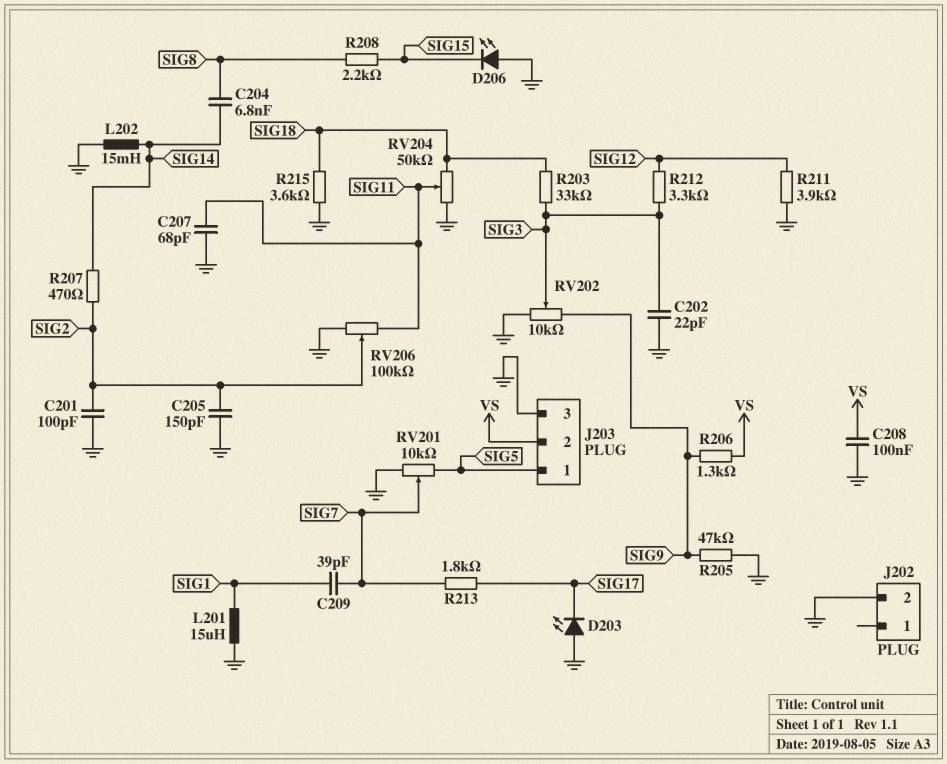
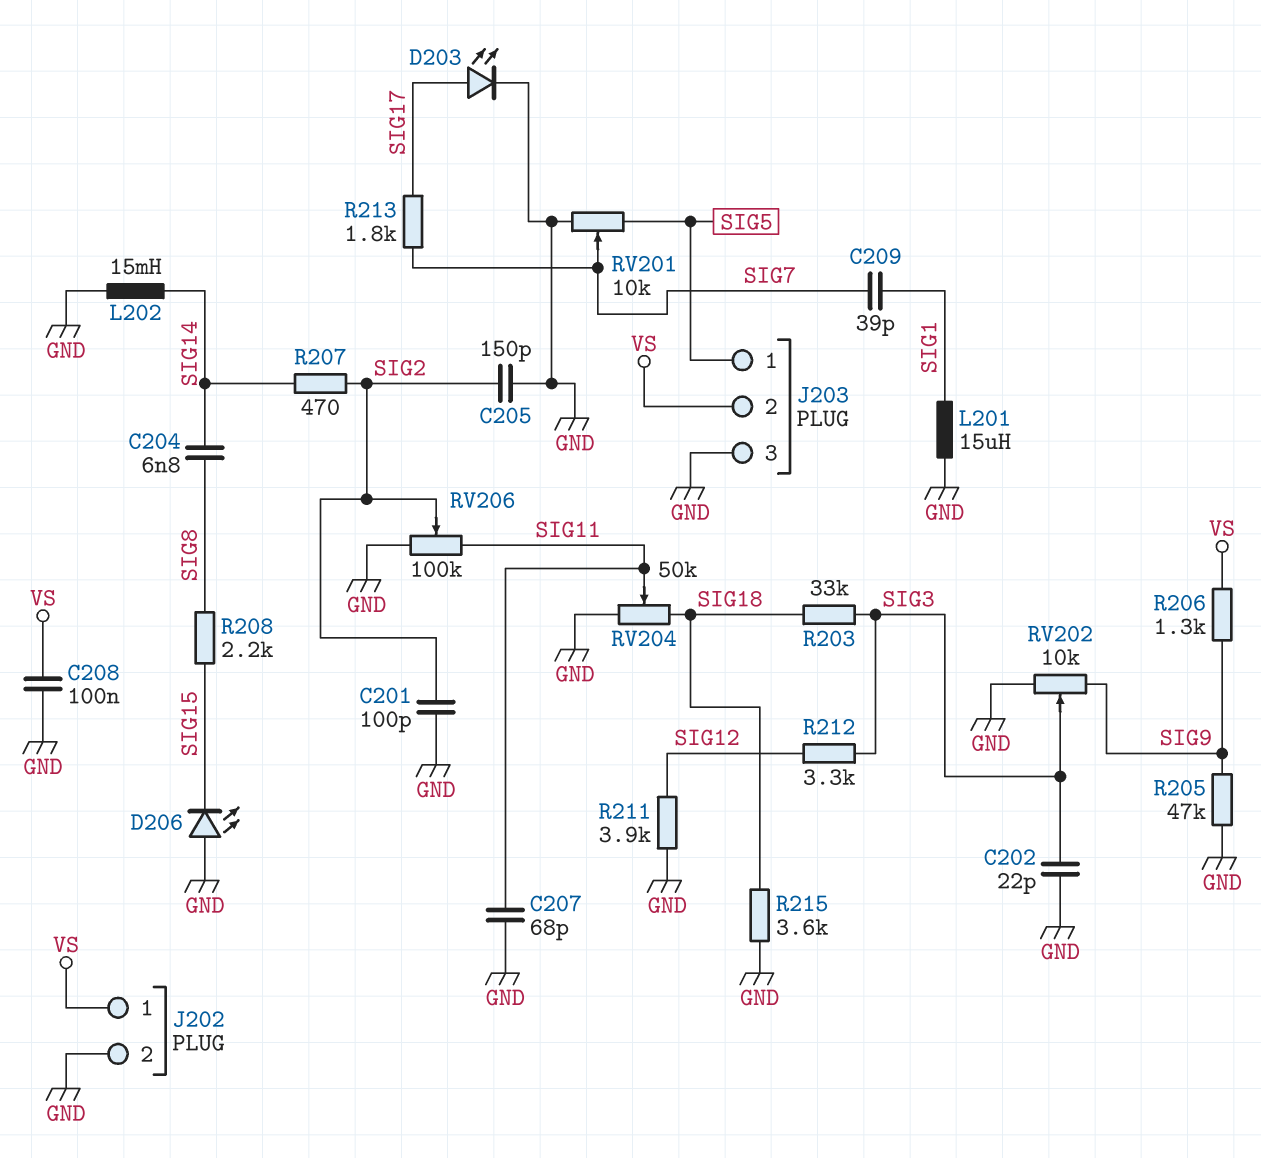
D203: LED (A GND, K SIG17) -> LED (A SIG17, K GND)
J202 pin 1: none -> VS

